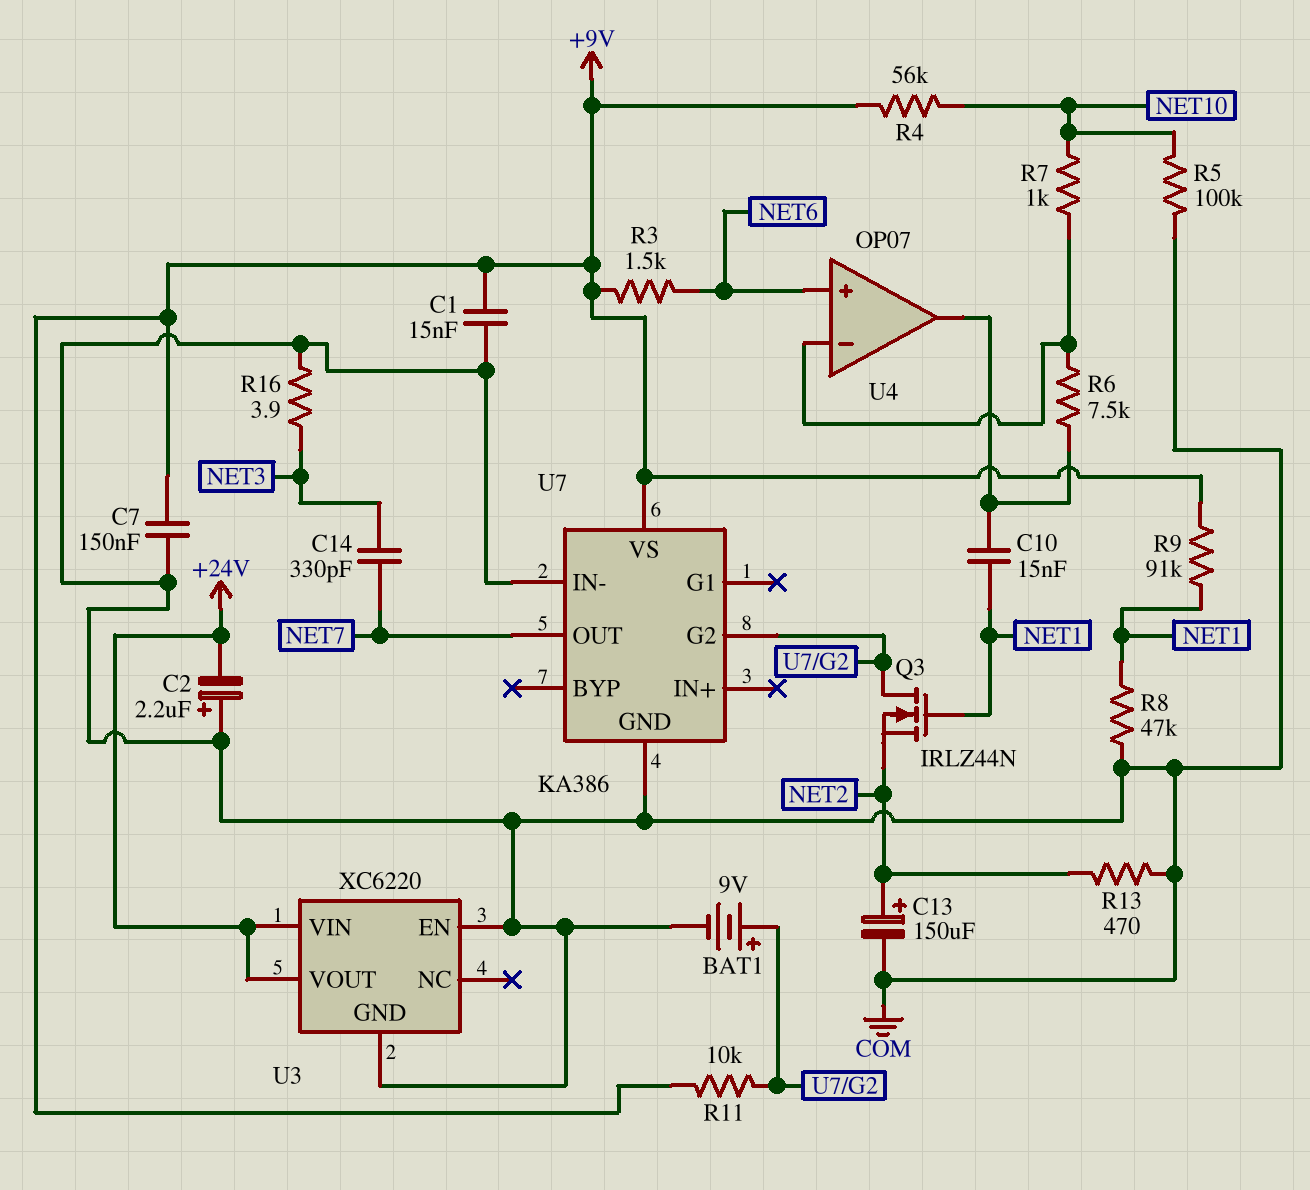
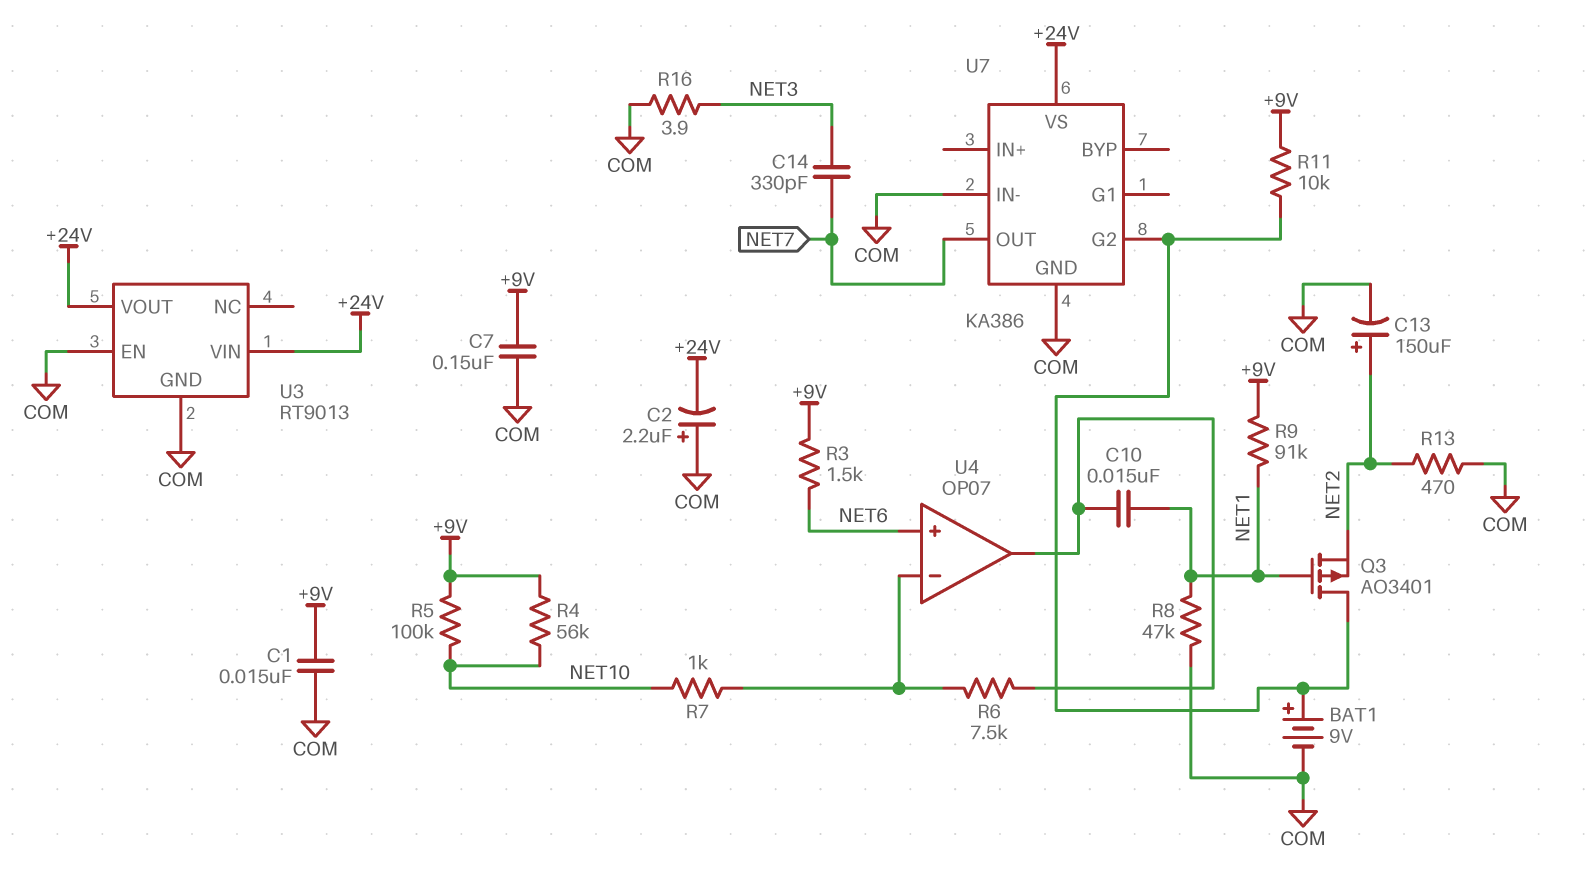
Q3: NMOS IRLZ44N (G NET1, D U7/G2, S NET2) -> PMOS AO3401 (G NET1, D U7/G2, S NET2)
R5: 100k (COM, NET10) -> 100k (+9V, NET10)
U3: XC6220 -> RT9013
U7 pin VS: +9V -> +24V

